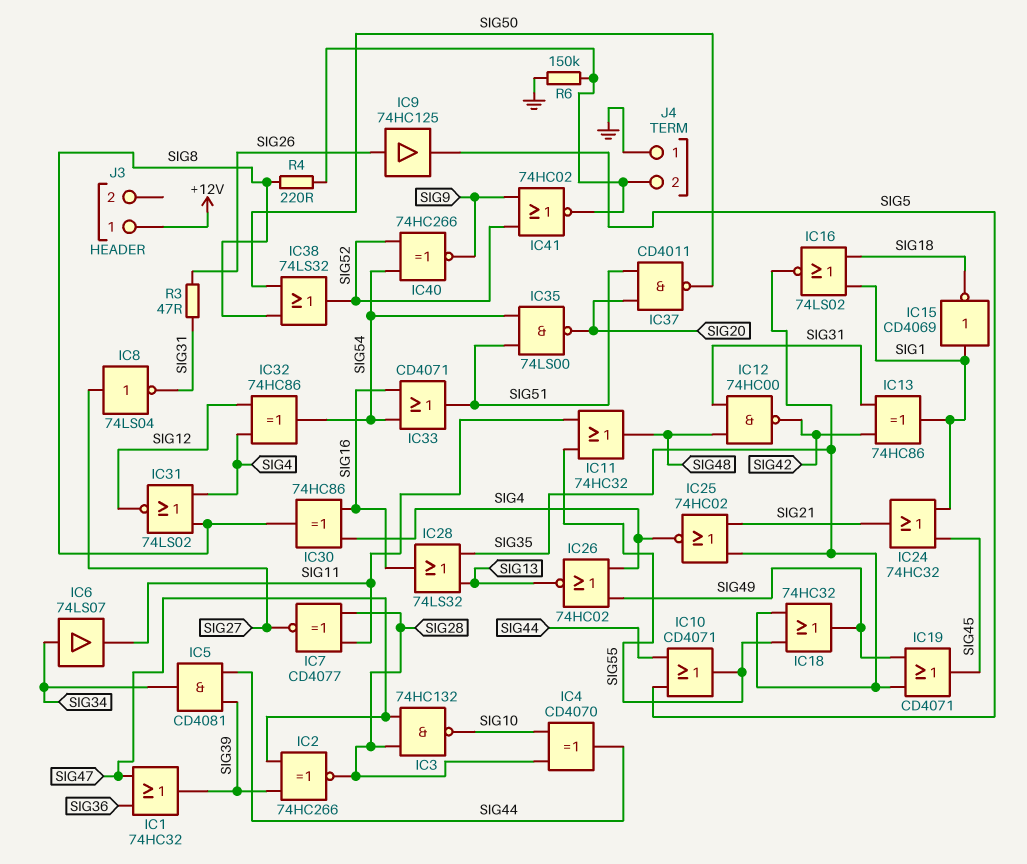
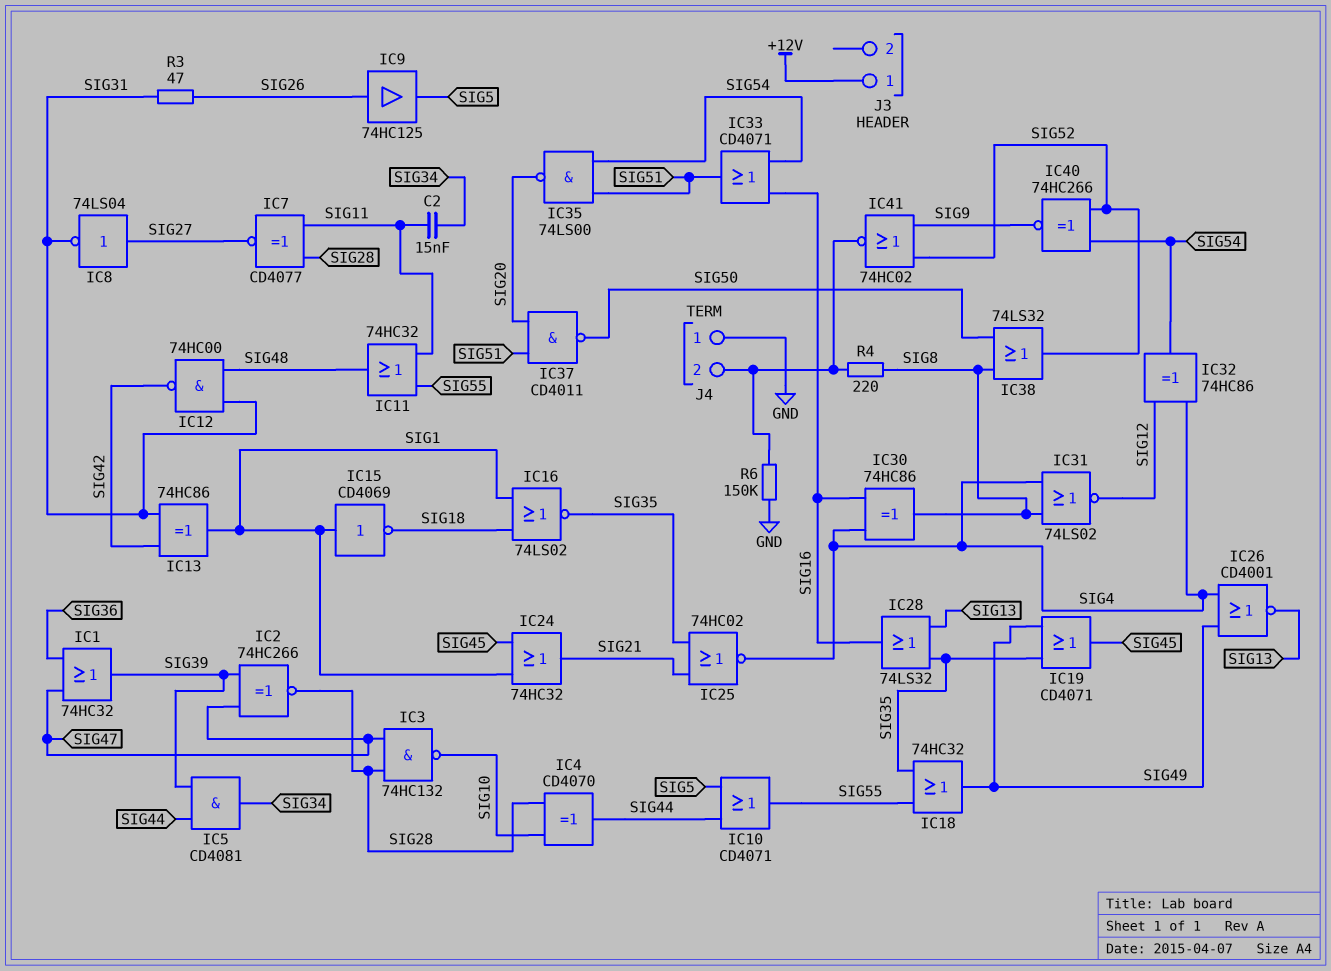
C2: none -> 15nF (SIG11, SIG34)
IC6: buffer 74LS07 (in SIG34, out SIG11) -> none
IC26: NOR 74HC02 (in SIG4, in SIG49, out SIG13) -> NOR CD4001 (in SIG4, in SIG49, out SIG13)

